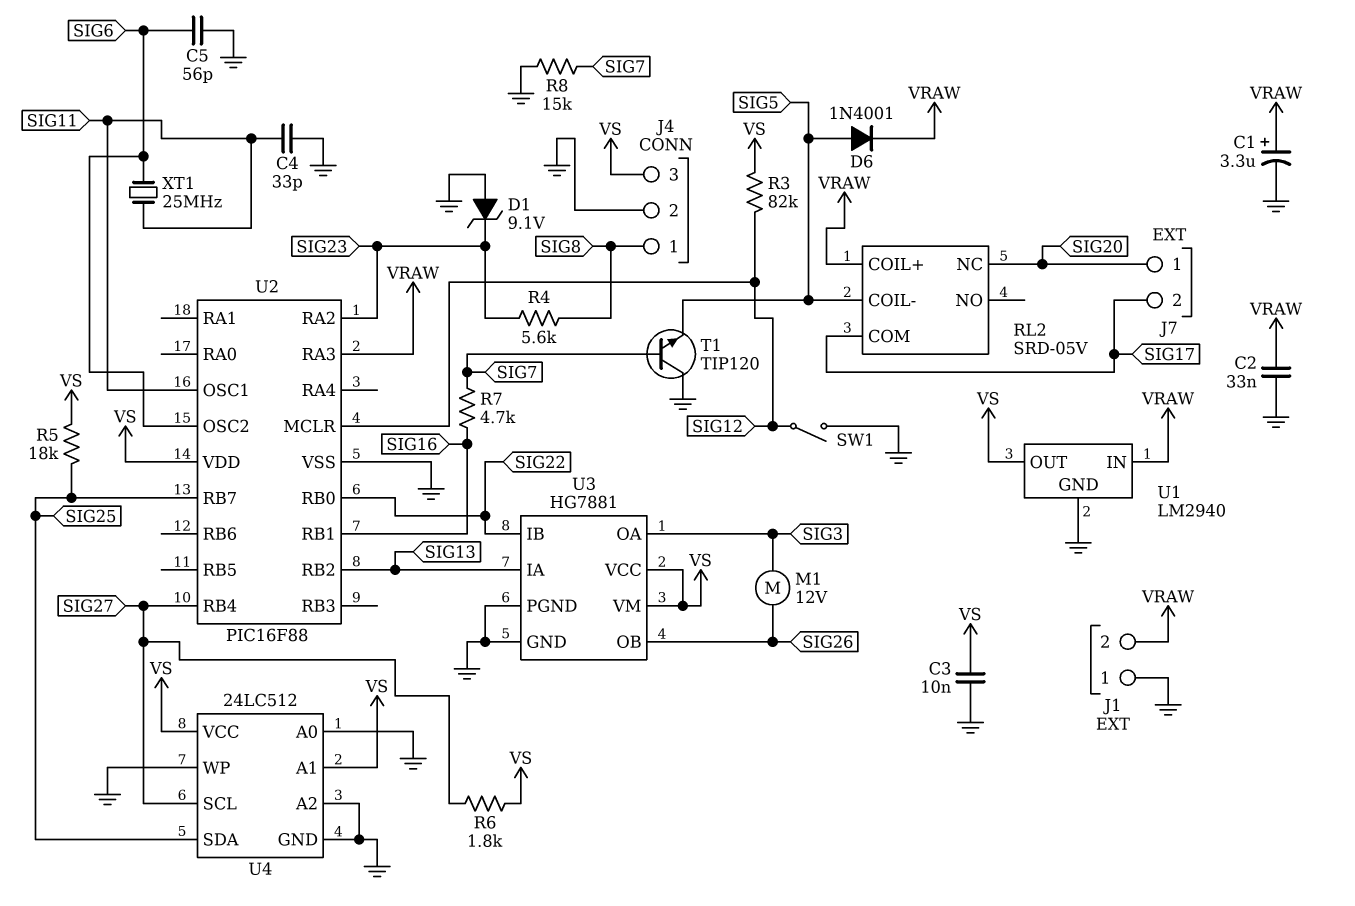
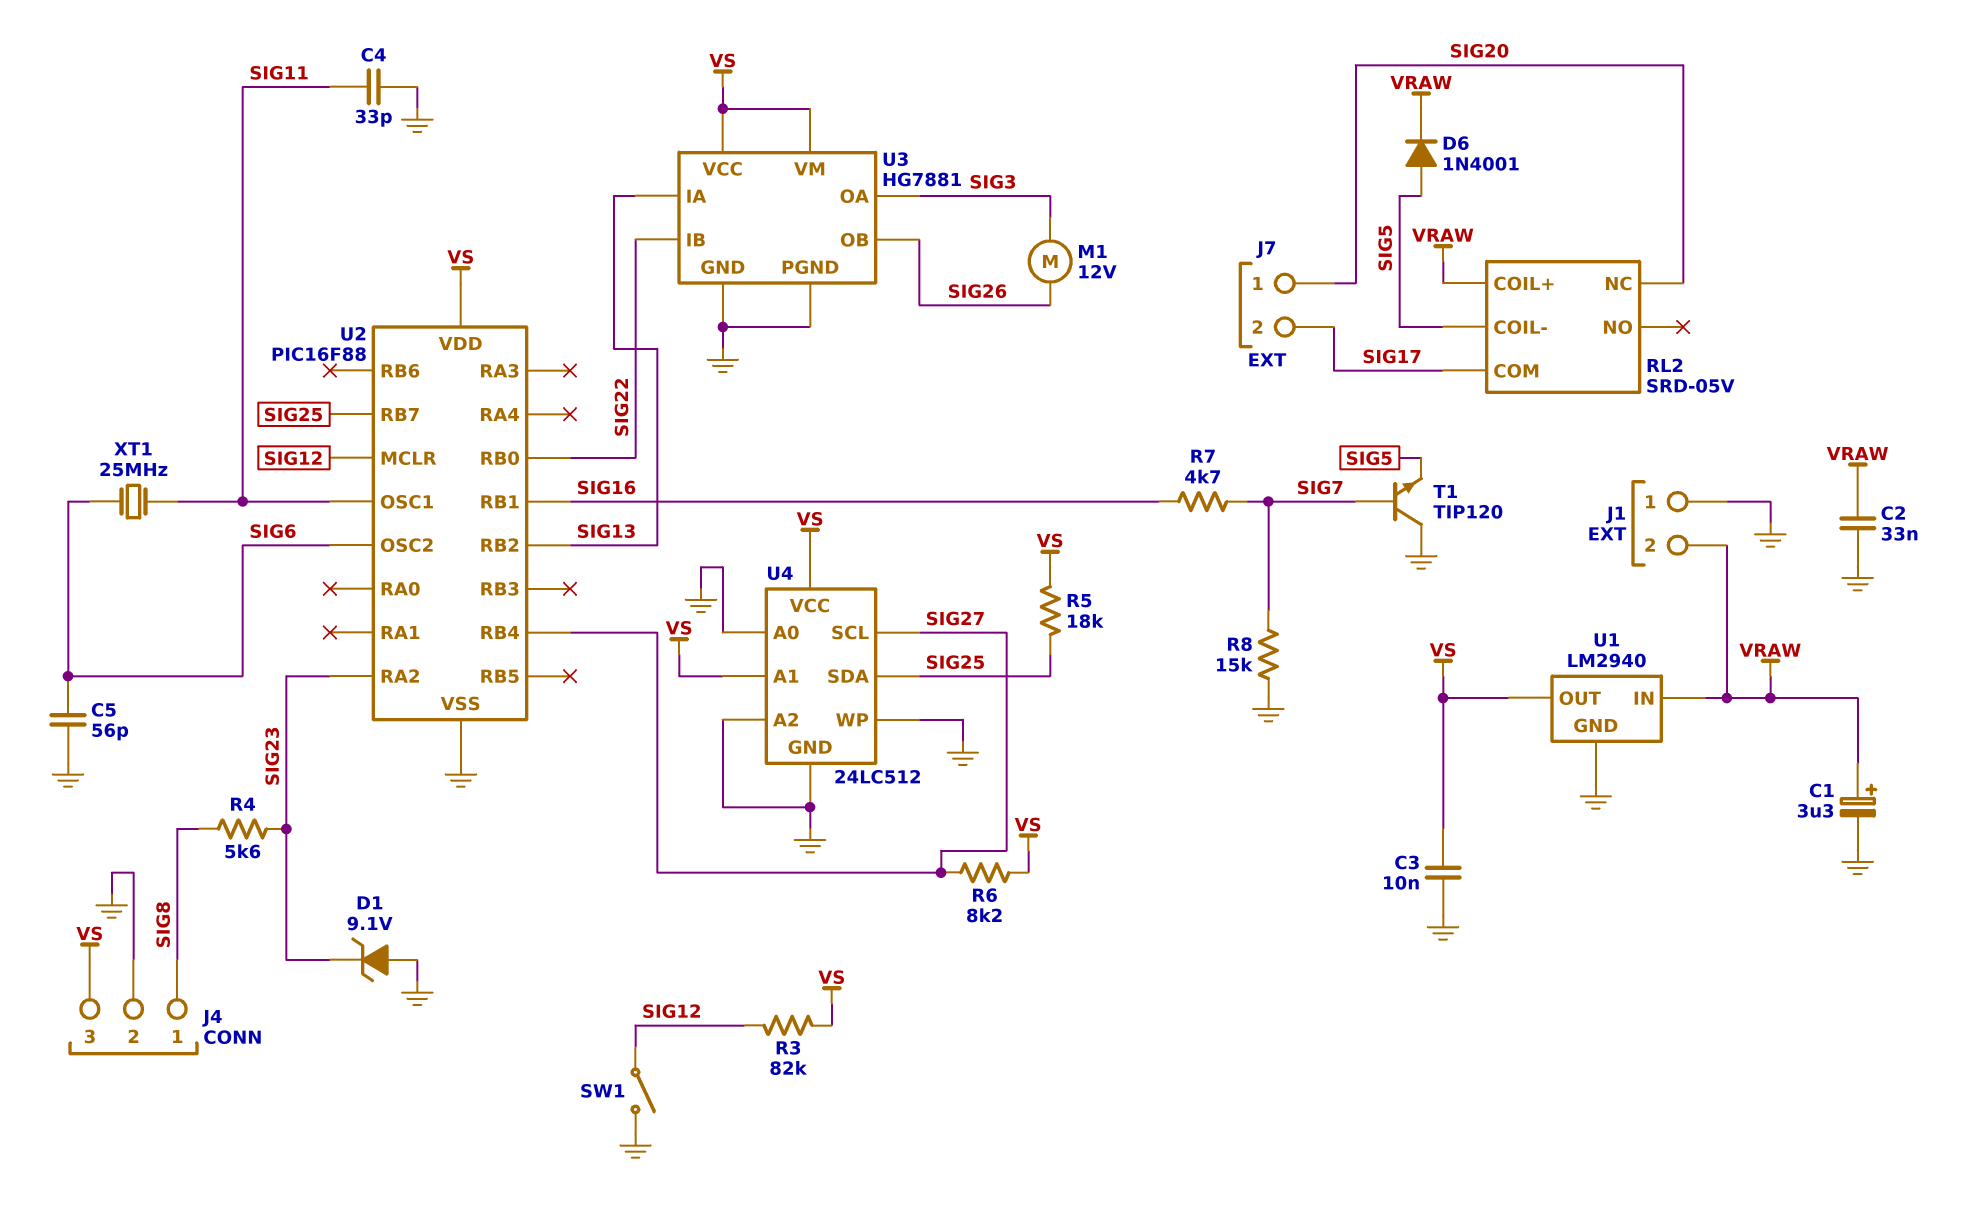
R6: 1.8k (SIG27, VS) -> 8.2k (SIG27, VS)
U2 pin RA3: VRAW -> none

